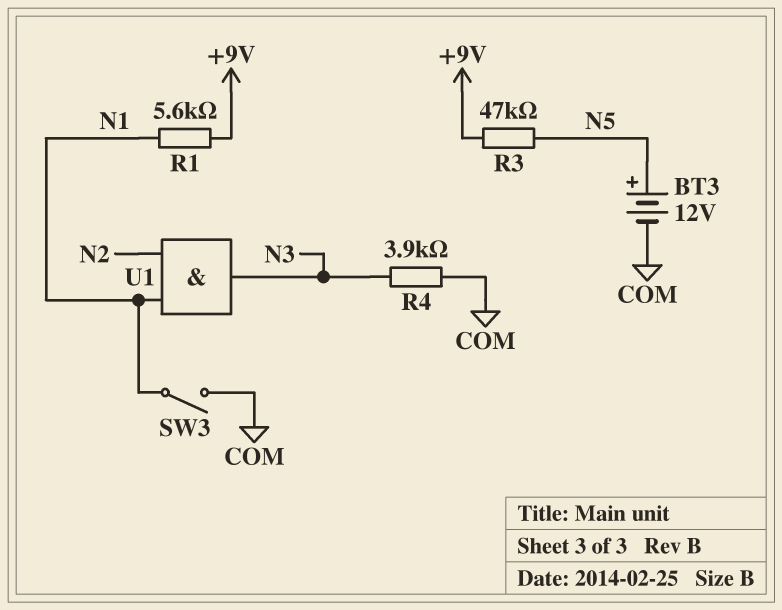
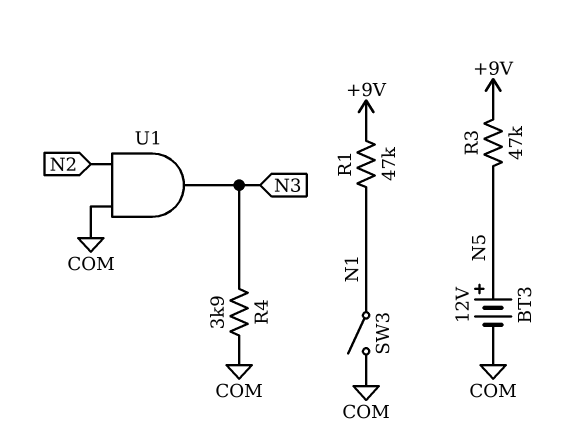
R1: 5.6k (+9V, N1) -> 47k (+9V, N1)
U1: AND (in N1, in N2, out N3) -> AND (in COM, in N2, out N3)

